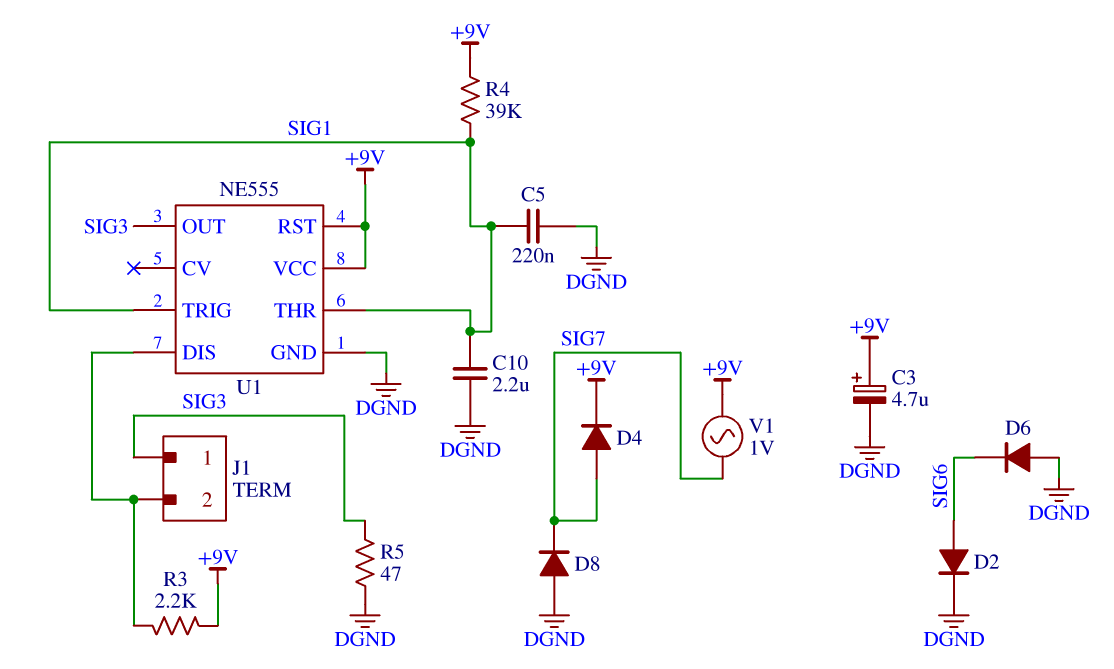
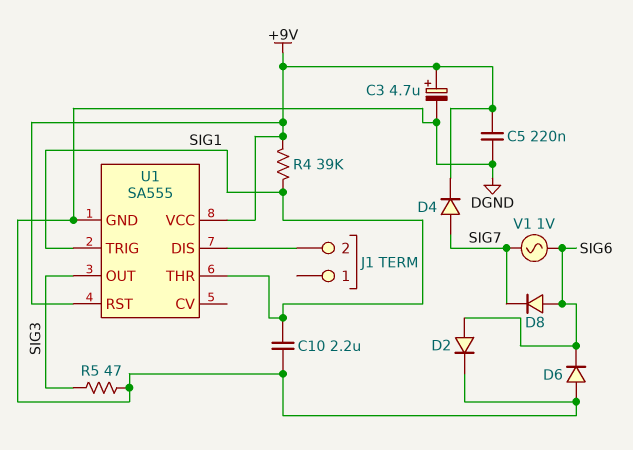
C5: 220nF (DGND, SIG1) -> 220nF (+9V, DGND)
D8: diode (A DGND, K SIG7) -> diode (A SIG6, K SIG7)
J1 pin 1: SIG3 -> none
R3: 2.2k (+9V, J1/2) -> none
U1: NE555 -> SA555
V1: AC 1V (+9V, SIG7) -> AC 1V (SIG6, SIG7)

